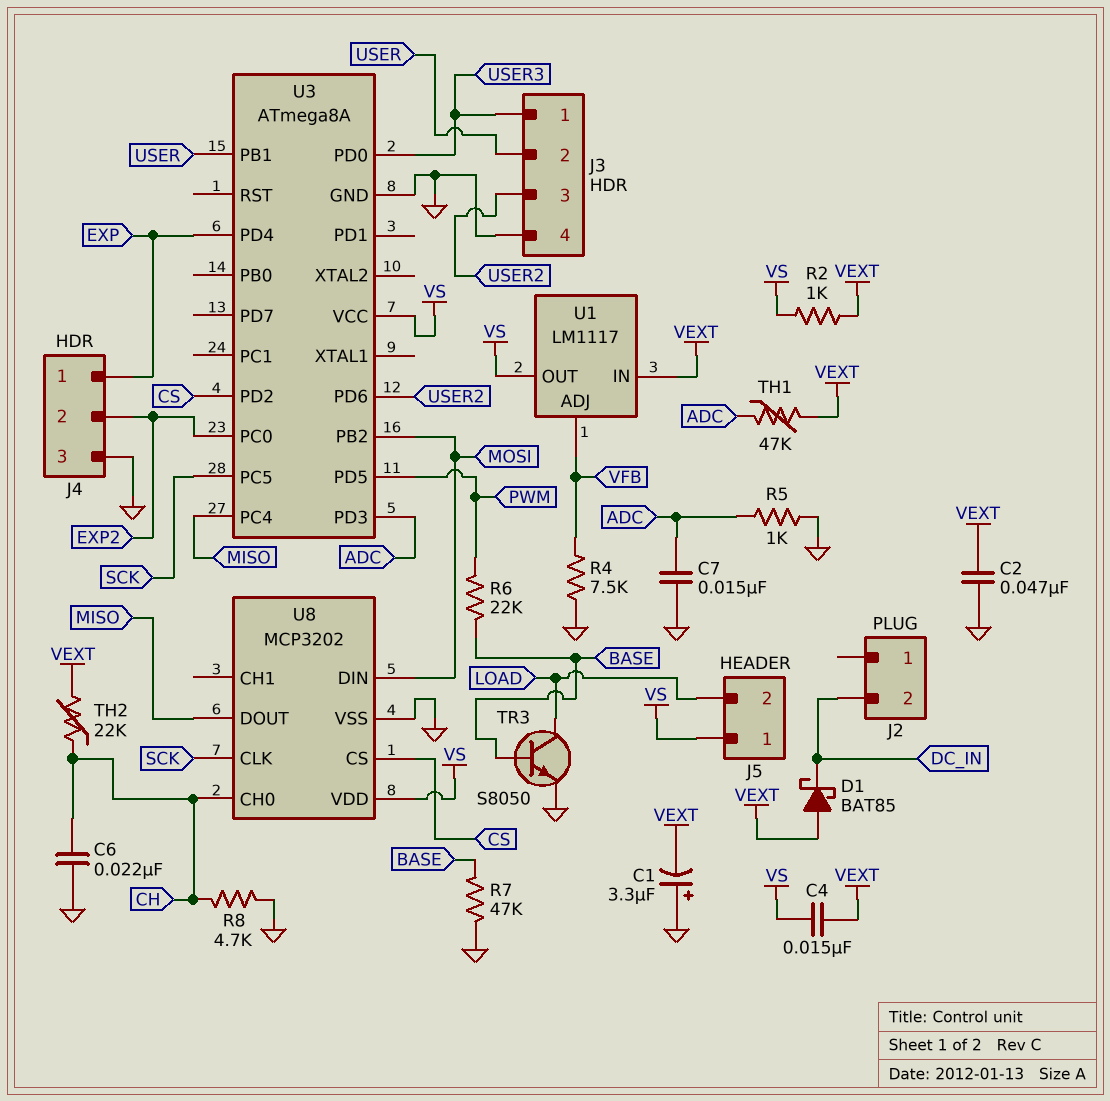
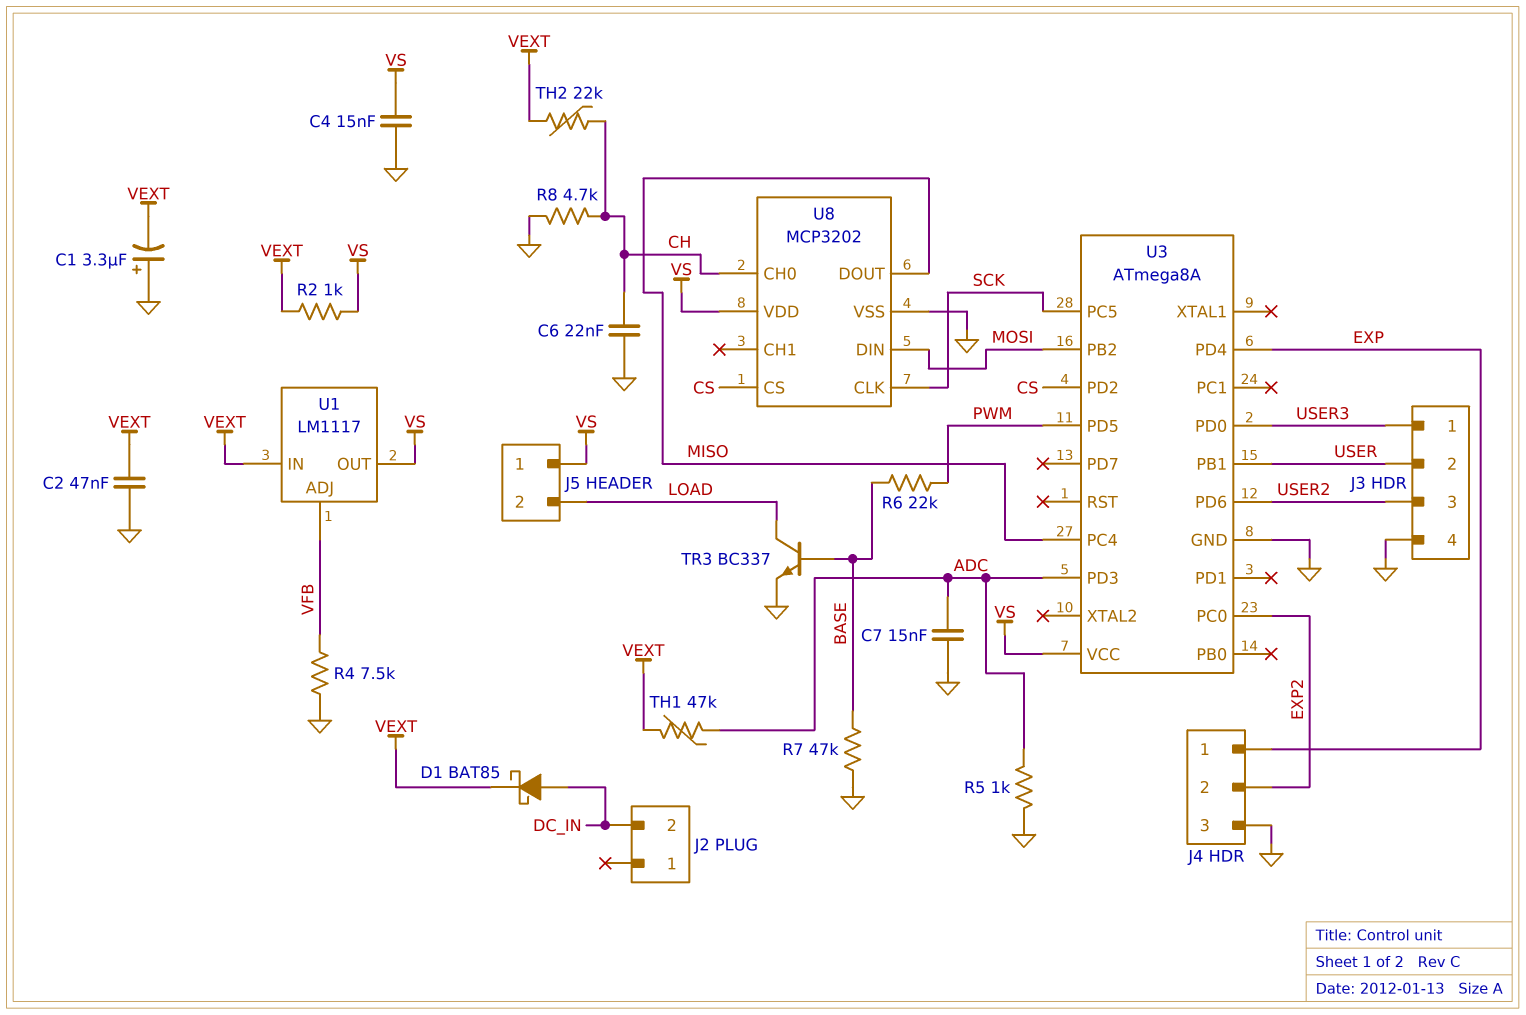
C4: 15nF (VEXT, VS) -> 15nF (GND, VS)
D1: schottky BAT85 (A VEXT, K DC_IN) -> schottky BAT85 (A DC_IN, K VEXT)
TR3: NPN S8050 (B BASE, C LOAD, E GND) -> NPN BC337 (B BASE, C LOAD, E GND)

